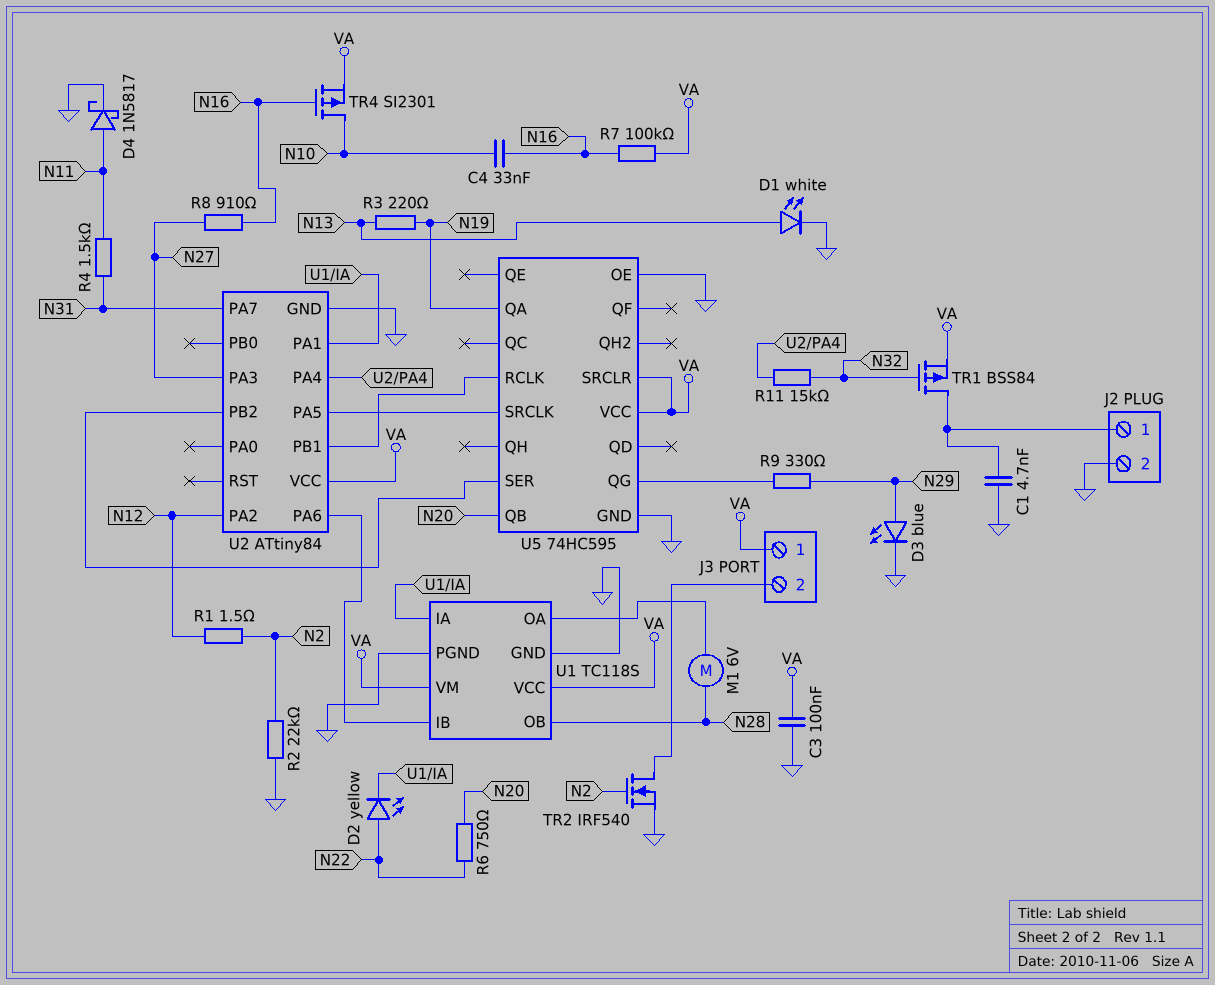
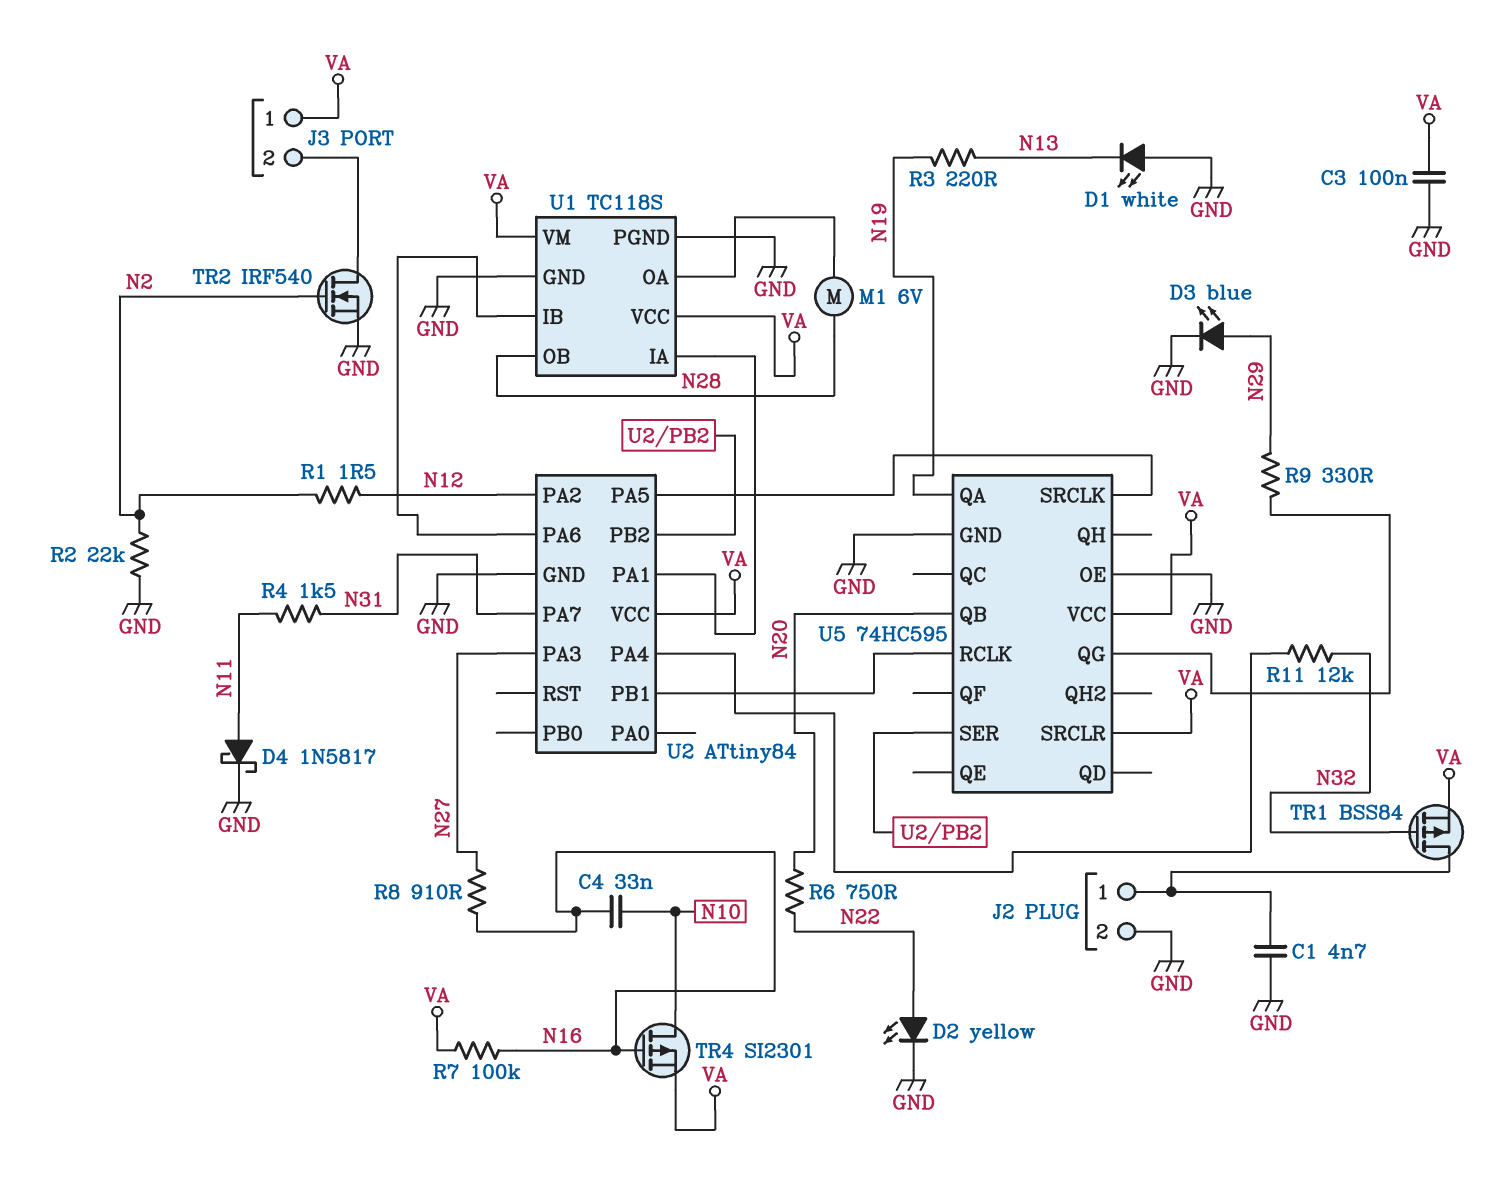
D1: LED white (A N13, K GND) -> LED white (A GND, K N13)
D2: LED yellow (A N22, K U1/IA) -> LED yellow (A N22, K GND)
R11: 15k (N32, U2/PA4) -> 12k (N32, U2/PA4)

